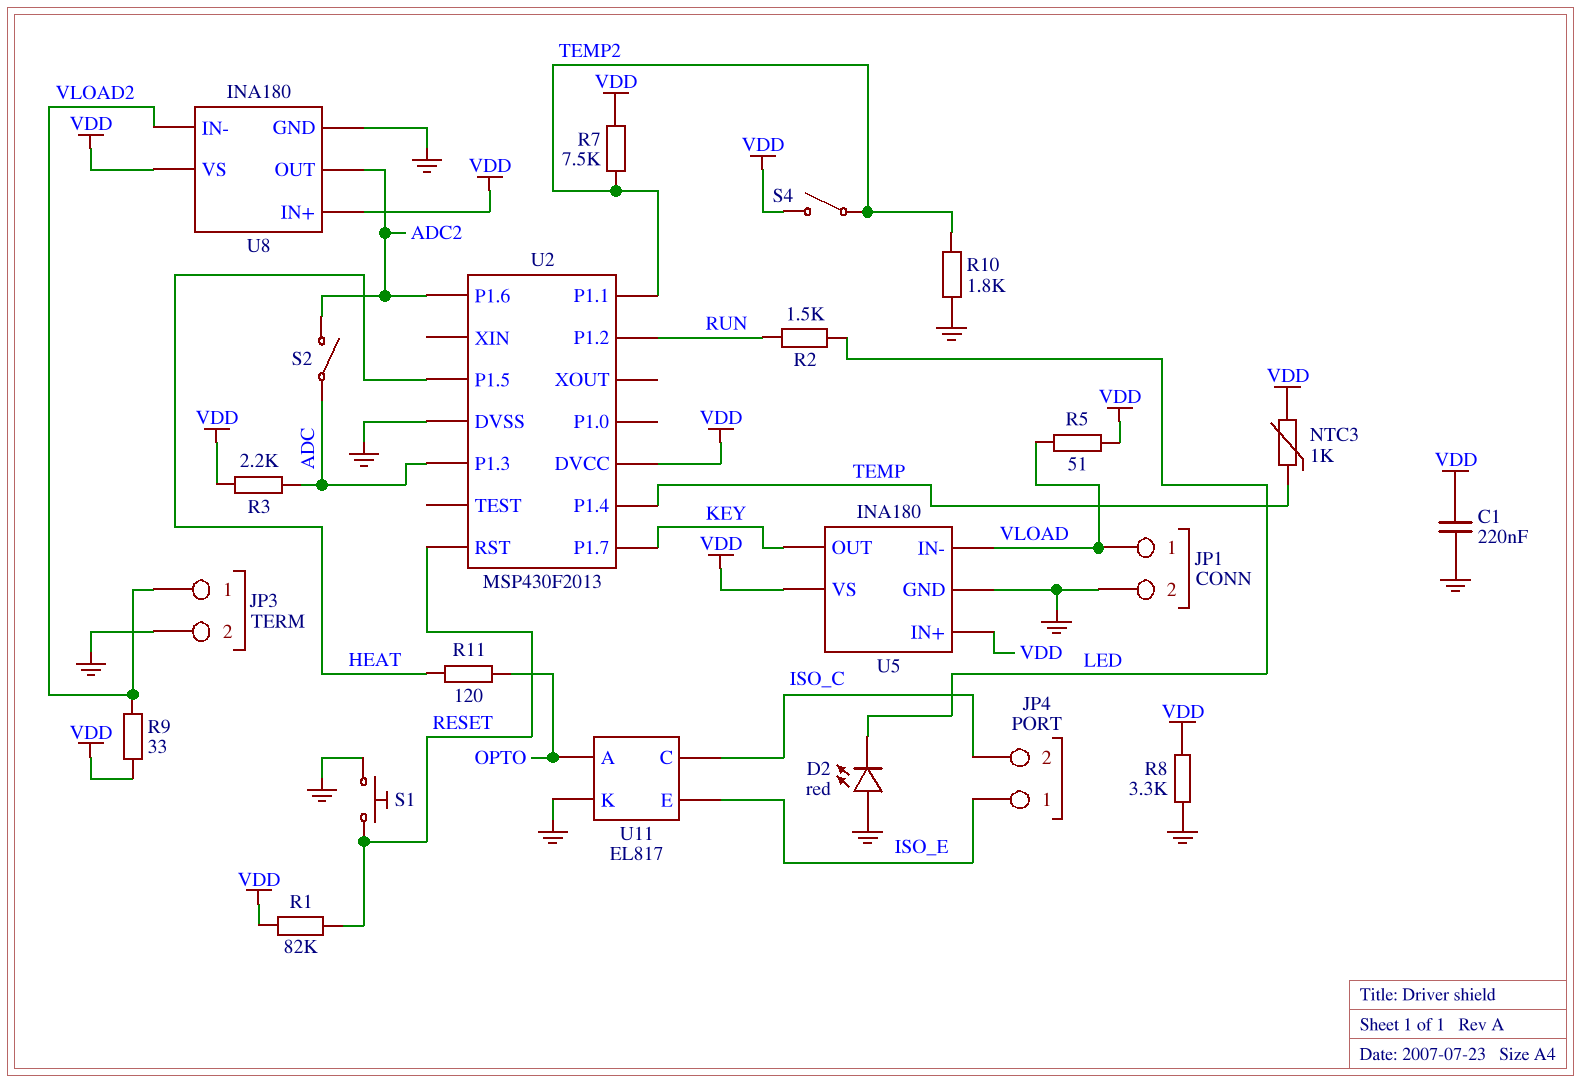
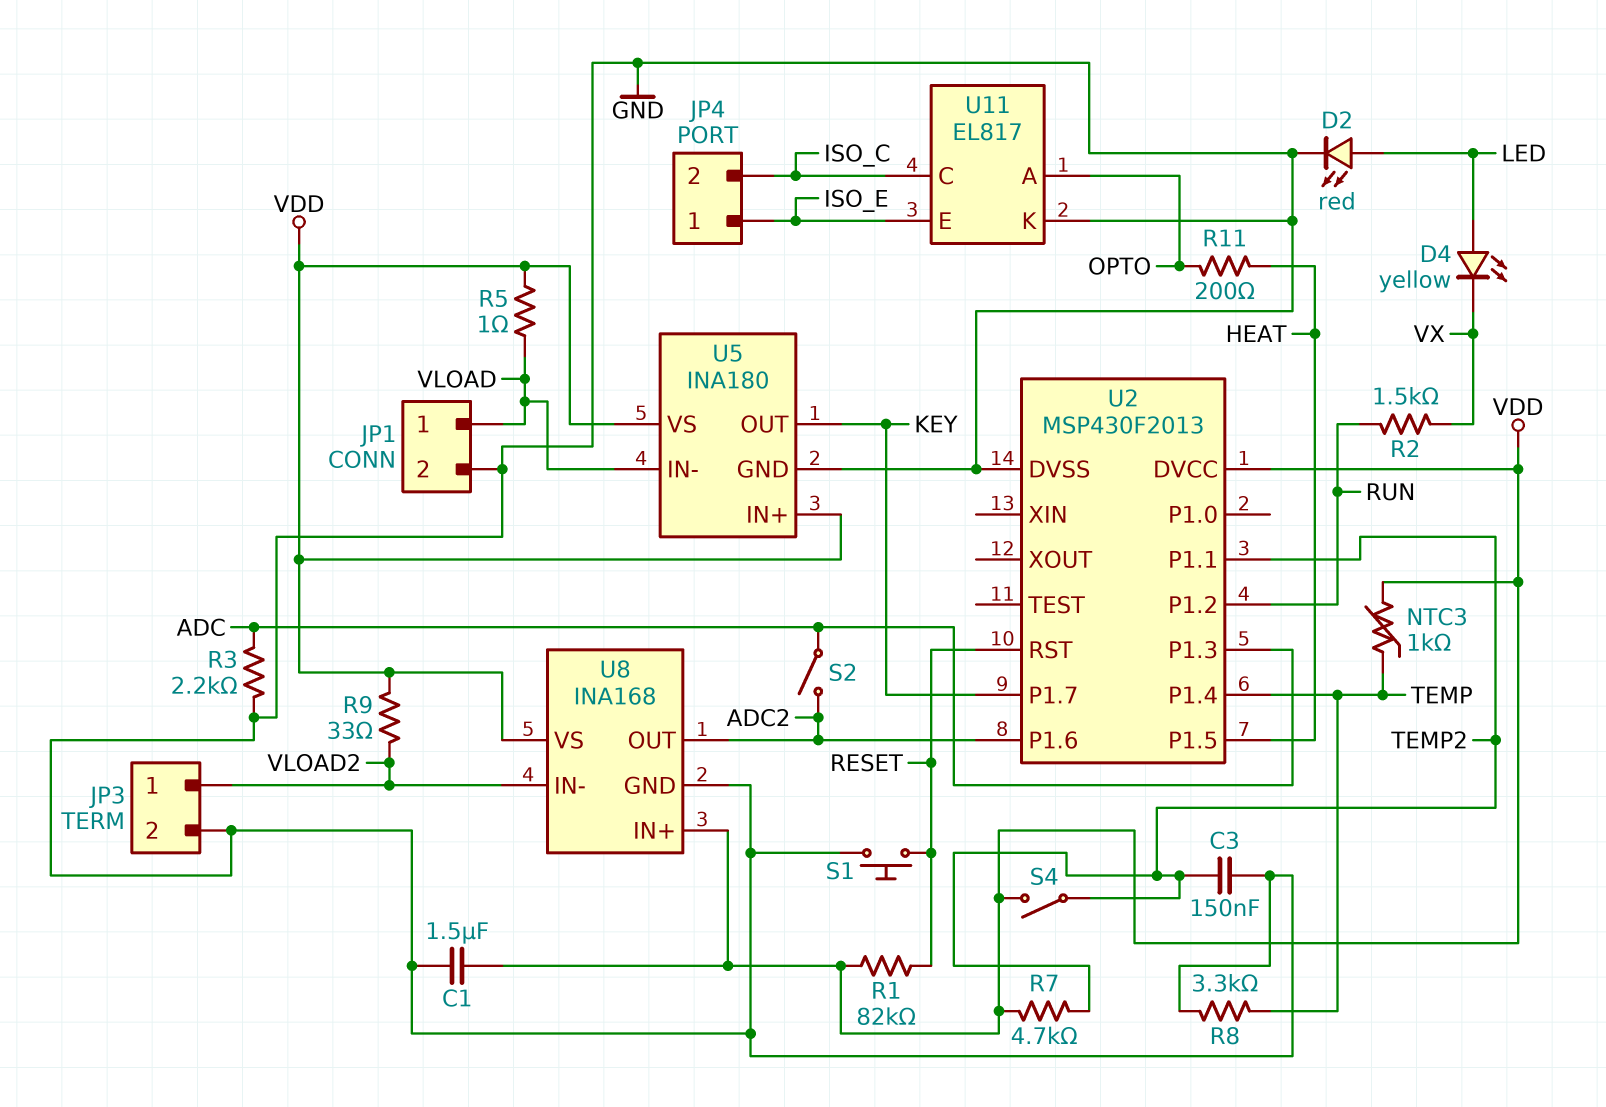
C1: 220nF (GND, VDD) -> 1.5uF (GND, VDD)
C3: none -> 150nF (GND, TEMP2)
D2: LED red (A GND, K LED) -> LED red (A LED, K GND)
D4: none -> LED yellow (A LED, K VX)
R2: 1.5k (LED, RUN) -> 1.5k (RUN, VX)
R3: 2.2k (ADC, VDD) -> 2.2k (ADC, GND)
R5: 51 (VDD, VLOAD) -> 1 (VDD, VLOAD)
R7: 7.5k (TEMP2, VDD) -> 4.7k (TEMP2, VDD)
R8: 3.3k (GND, VDD) -> 3.3k (GND, TEMP)
R10: 1.8k (GND, TEMP2) -> none
R11: 120 (HEAT, OPTO) -> 200 (HEAT, OPTO)
U8: INA180 -> INA168

